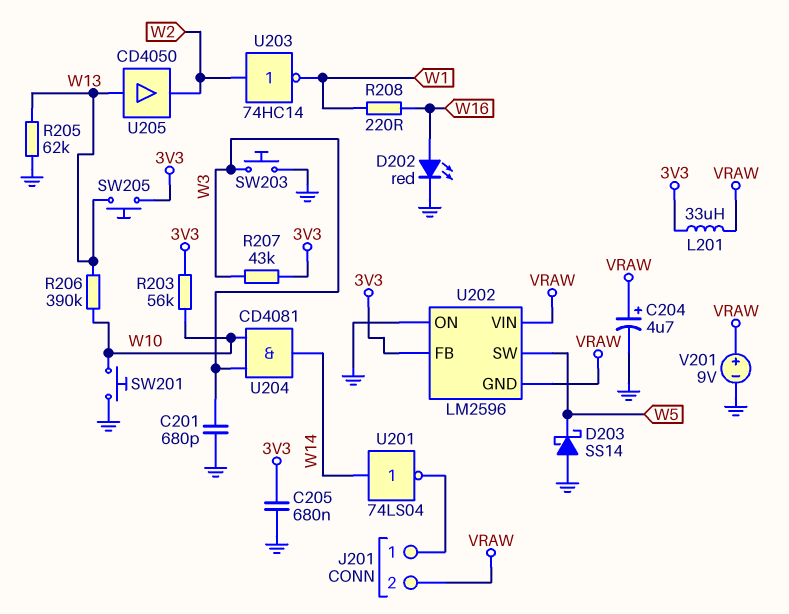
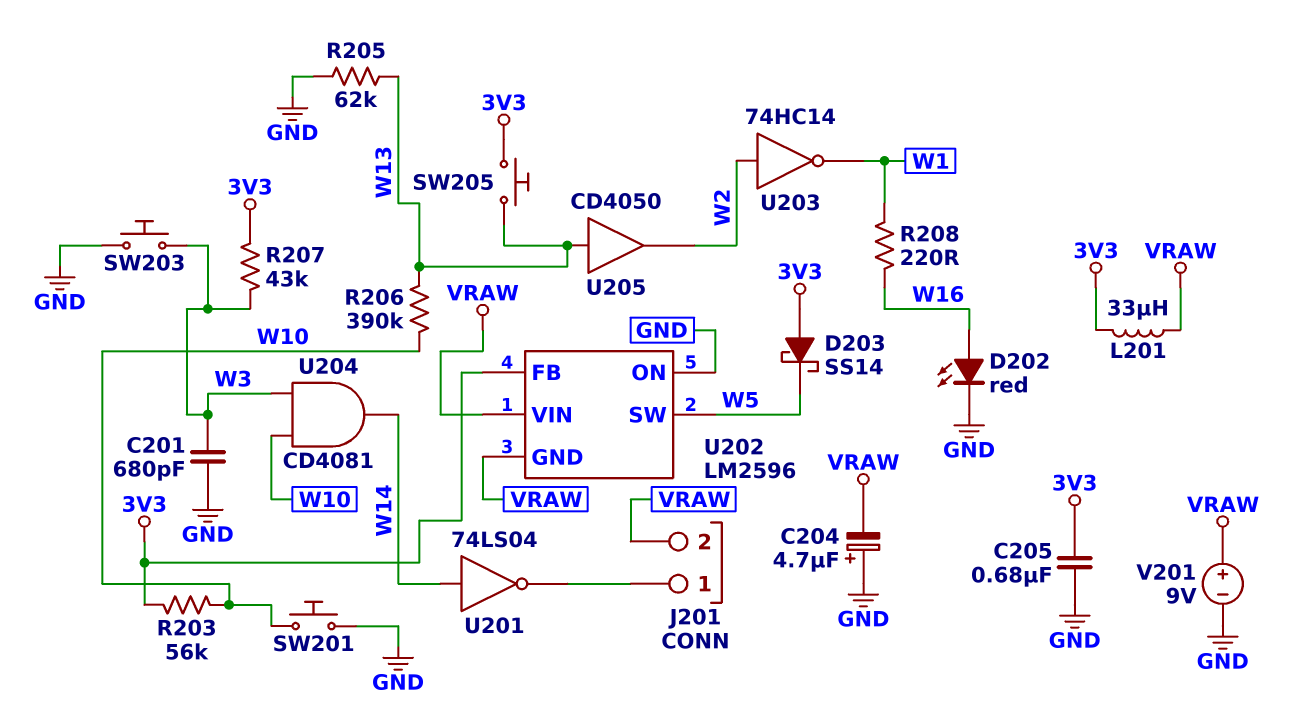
C204: 4.7uF (plus VRAW, minus GND) -> 4.7uF (plus GND, minus VRAW)
D203: schottky SS14 (A GND, K W5) -> schottky SS14 (A 3V3, K W5)

